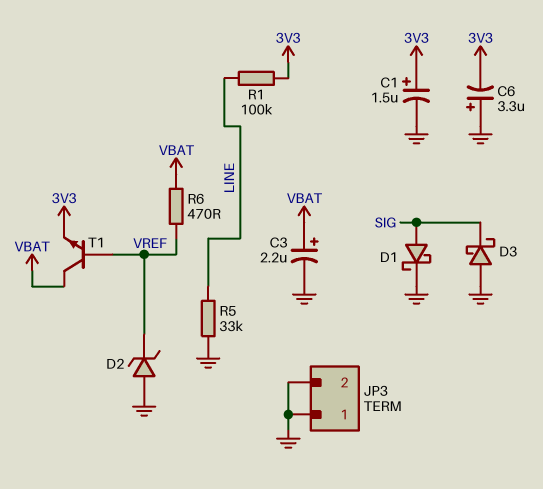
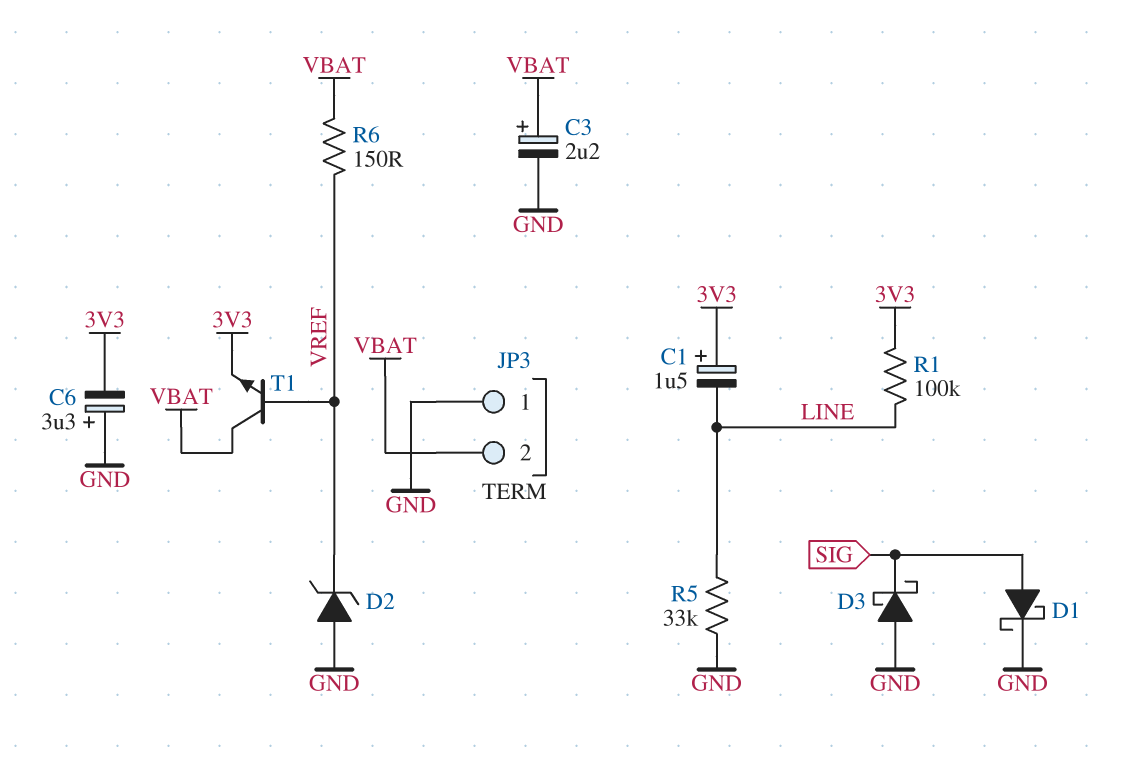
C1: 1.5uF (plus 3V3, minus GND) -> 1.5uF (plus 3V3, minus LINE)
JP3 pin 2: GND -> VBAT
R6: 470 (VBAT, VREF) -> 150 (VBAT, VREF)

